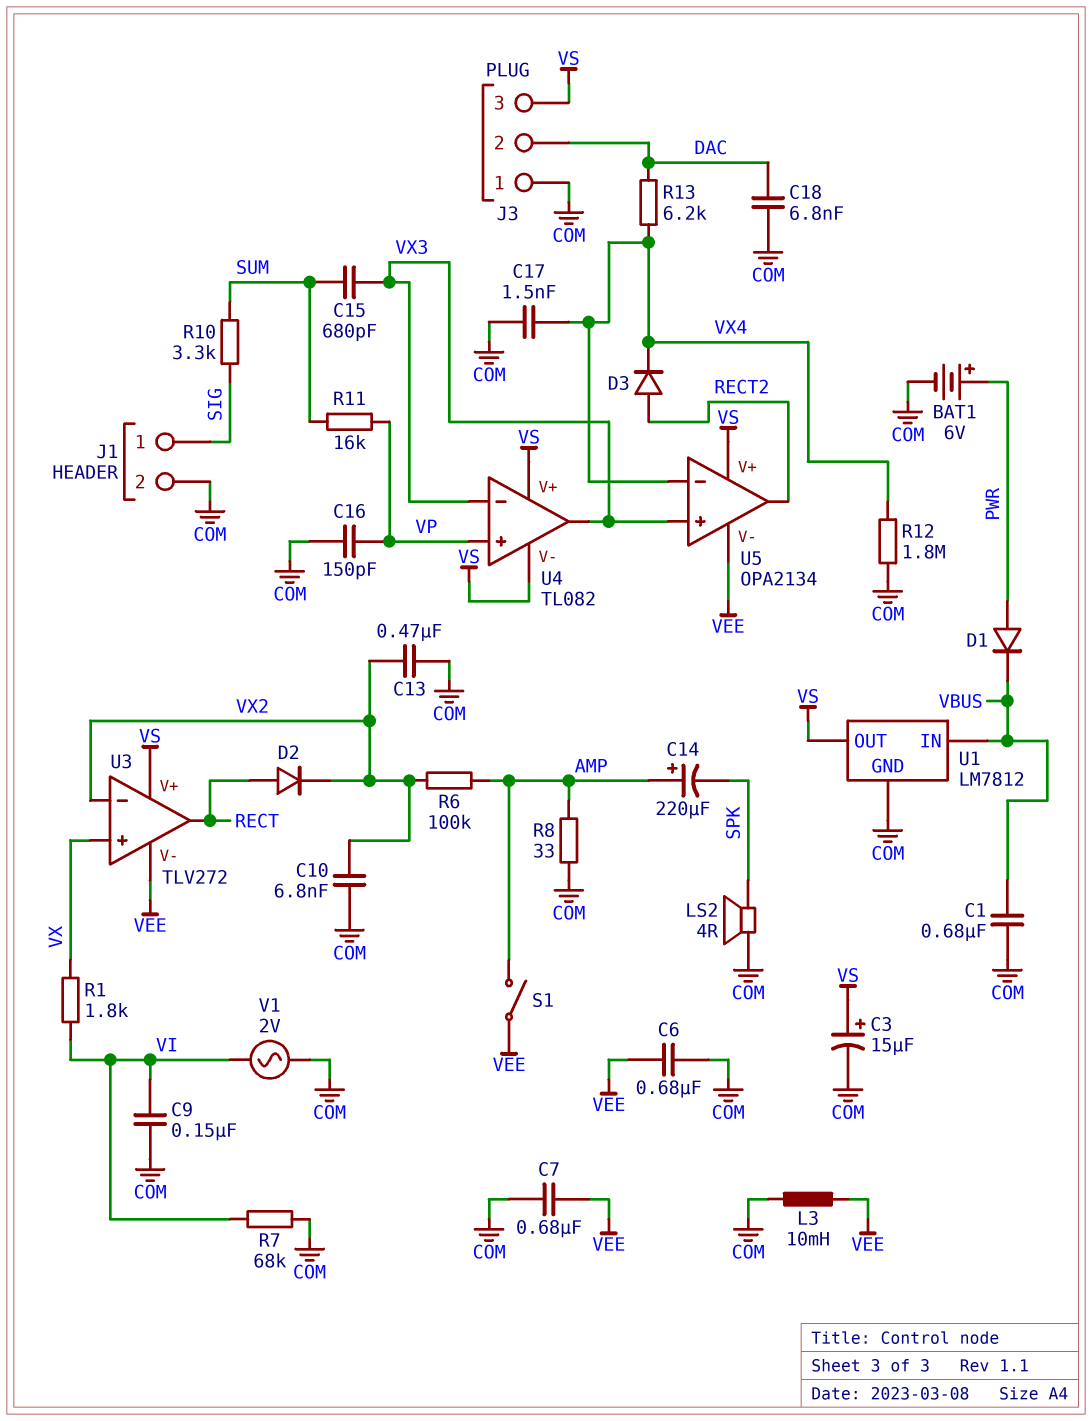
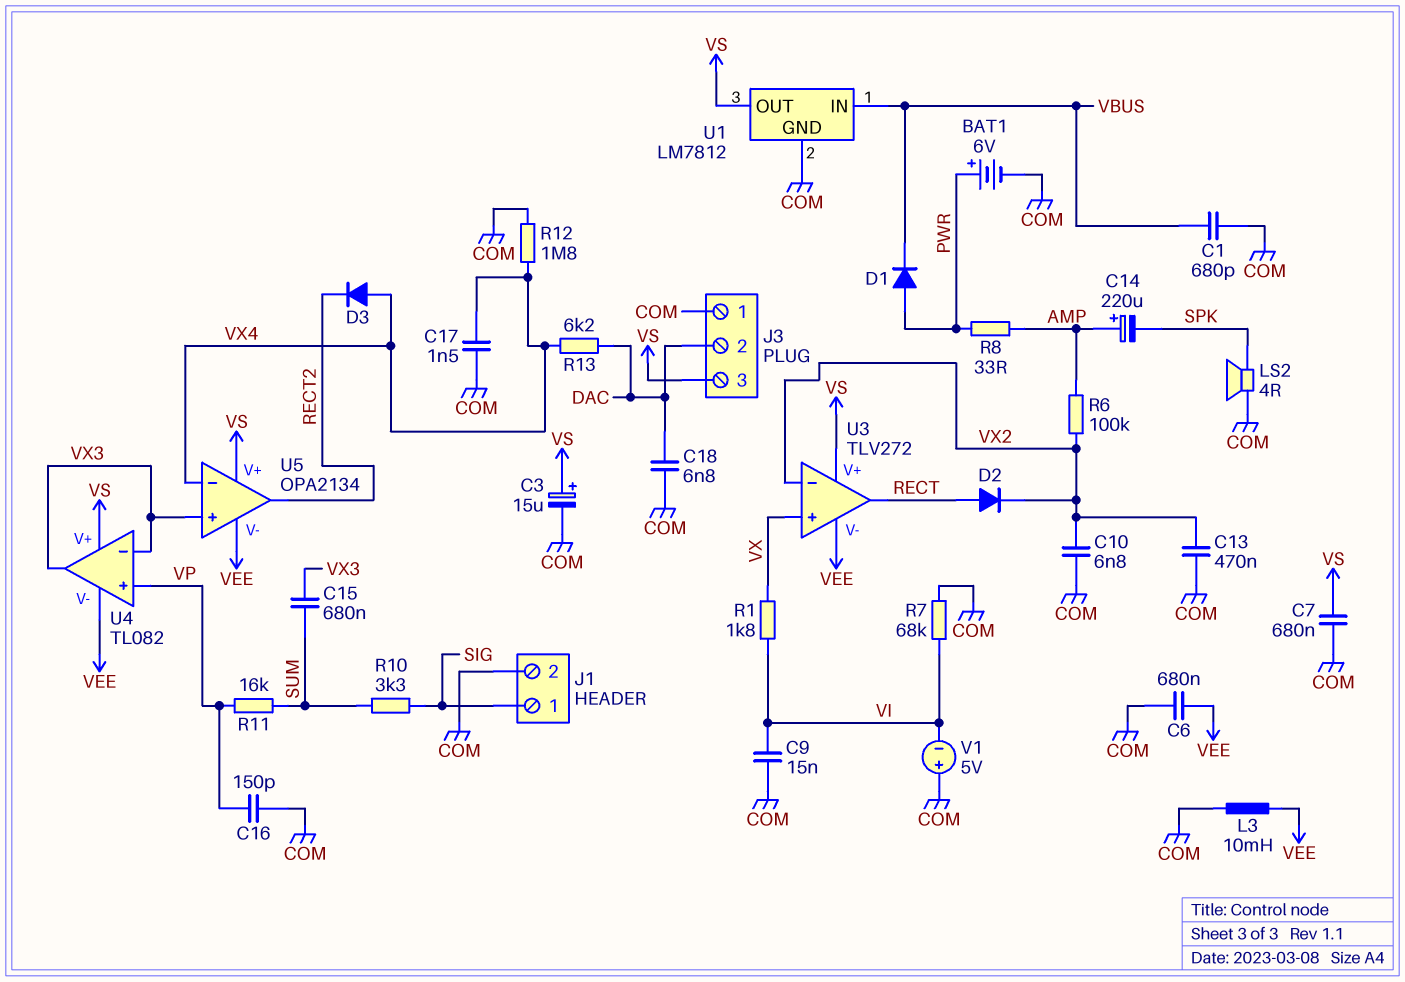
C1: 680nF (COM, VBUS) -> 680pF (COM, VBUS)
C7: 680nF (COM, VEE) -> 680nF (COM, VS)
C9: 150nF (COM, VI) -> 15nF (COM, VI)
C15: 680pF (SUM, VX3) -> 680nF (SUM, VX3)
D3: diode (A RECT2, K VX4) -> diode (A VX4, K RECT2)
R8: 33 (AMP, COM) -> 33 (AMP, PWR)
S1: switch (AMP, VEE) -> none
U4 pin V-: VS -> VEE
V1: AC 2V (COM, VI) -> 5V (plus COM, minus VI)

